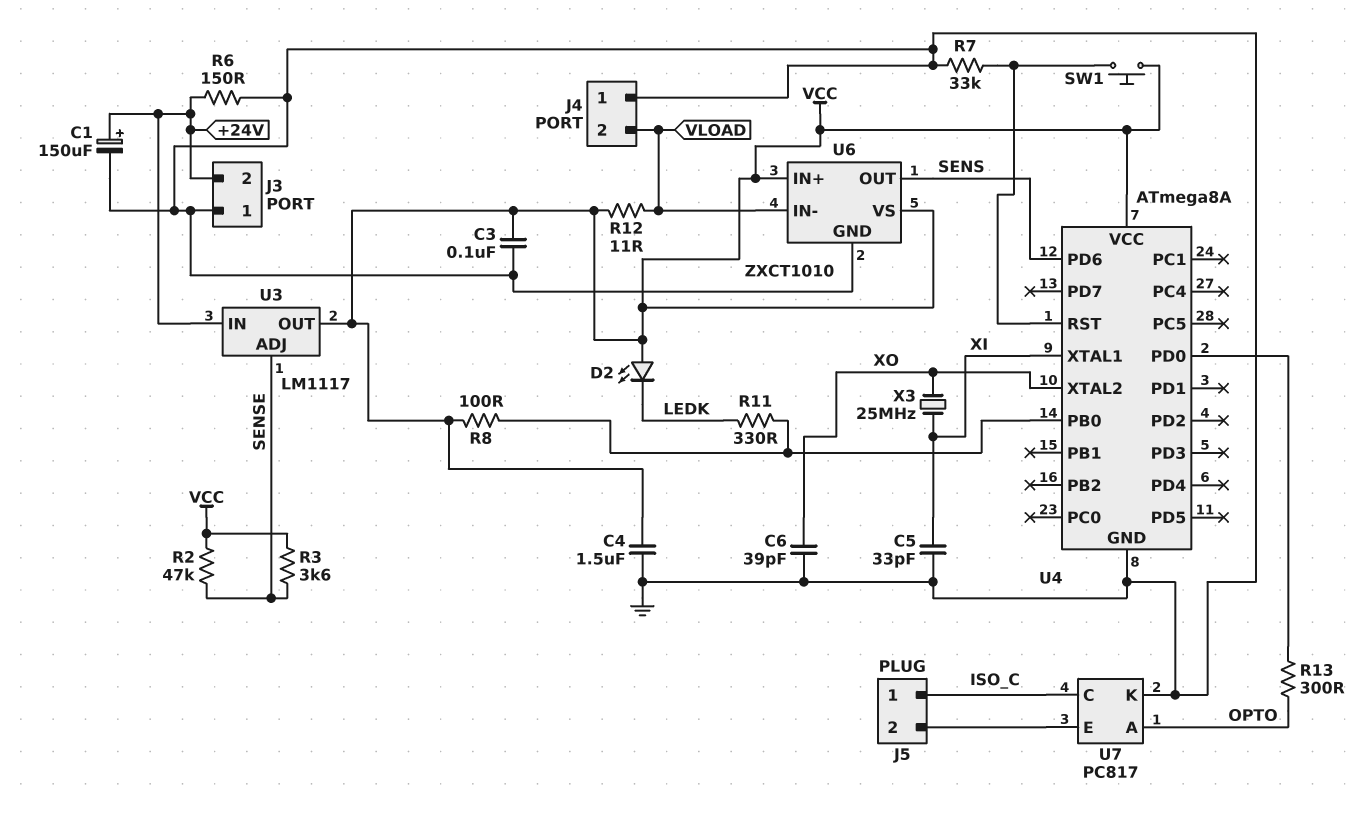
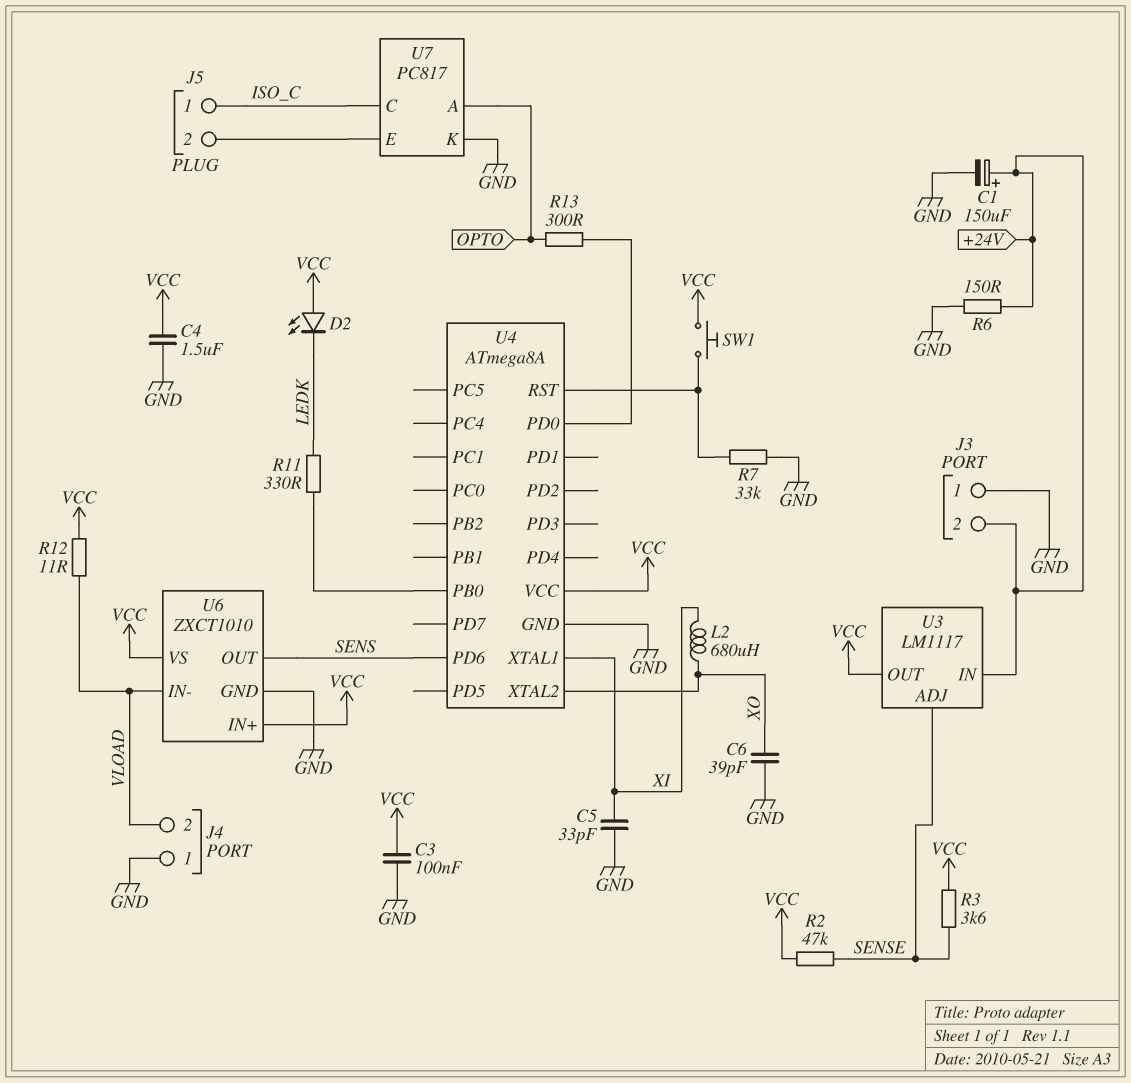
L2: none -> 680uH (XI, XO)
R8: 100 (U4/PB0, VCC) -> none
X3: 25MHz (XI, XO) -> none

